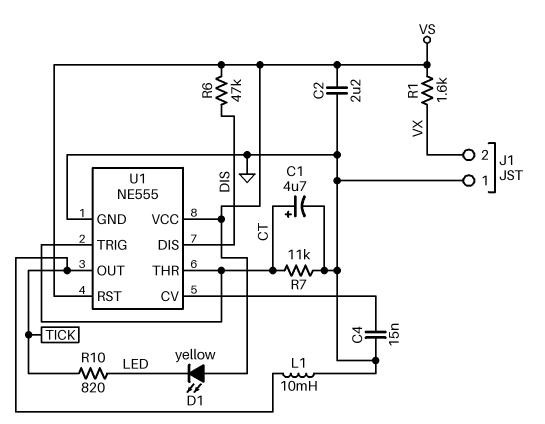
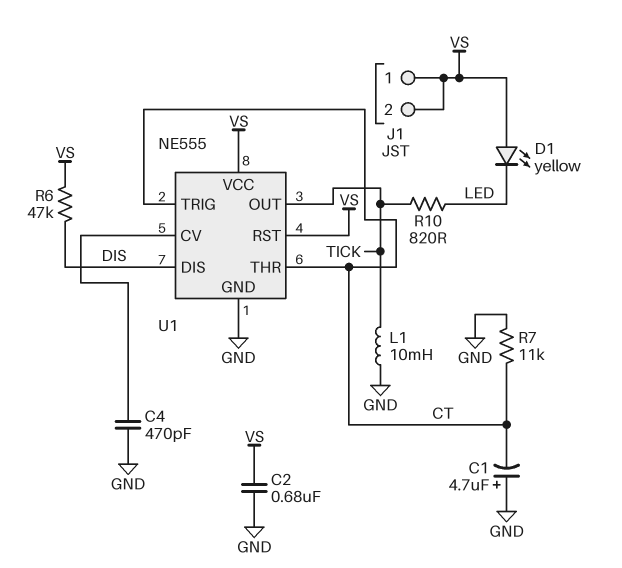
C1: 4.7uF (plus CT, minus GND) -> 4.7uF (plus GND, minus CT)
C2: 2.2uF (GND, VS) -> 680nF (GND, VS)
C4: 15nF (GND, U1/CV) -> 470pF (GND, U1/CV)
J1 pin 1: GND -> VS
J1 pin 2: VX -> VS
R1: 1.6k (VS, VX) -> none

